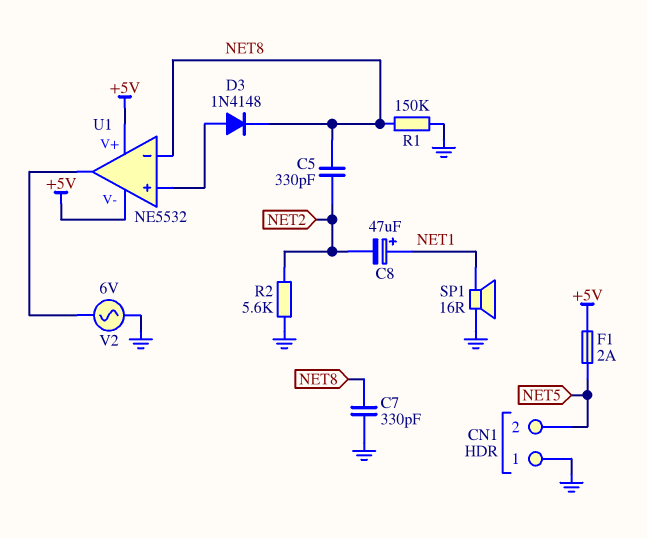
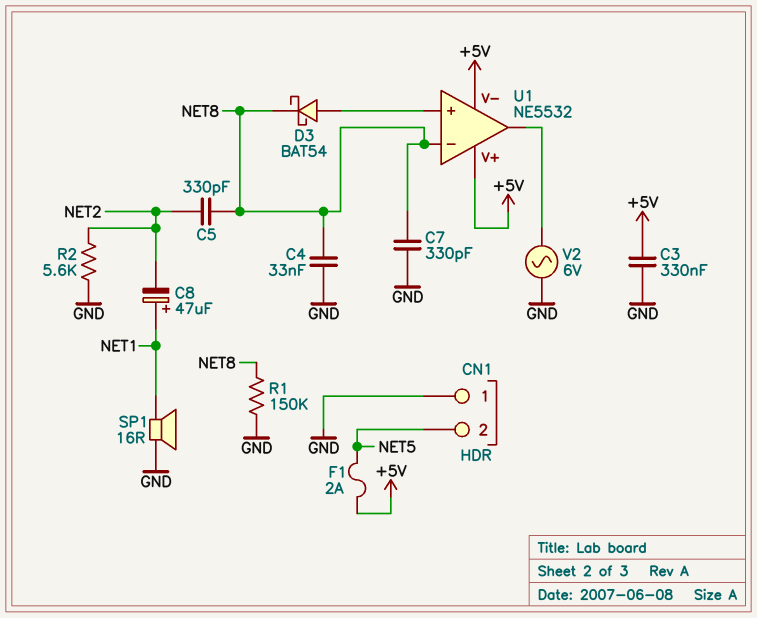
C3: none -> 330nF (+5V, GND)
C4: none -> 33nF (GND, NET8)
D3: diode 1N4148 (A U1/in+, K NET8) -> schottky BAT54 (A U1/in+, K NET8)

